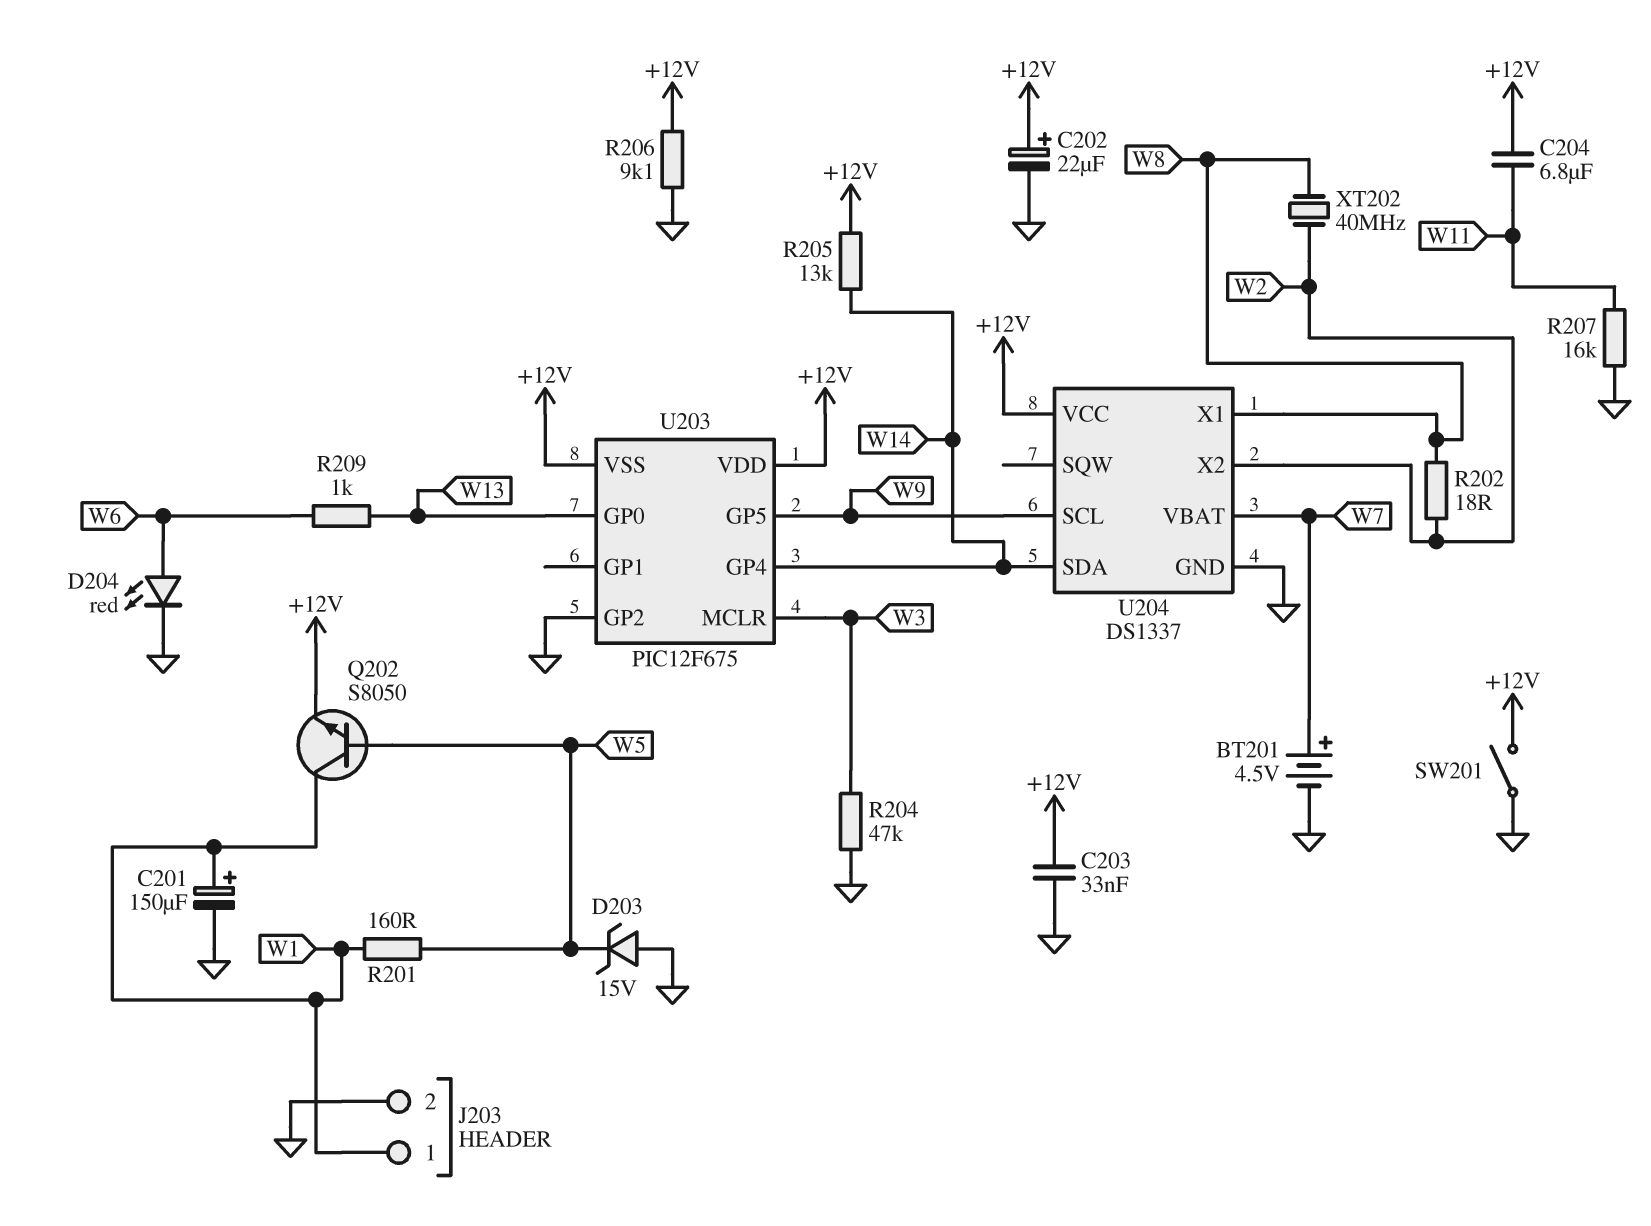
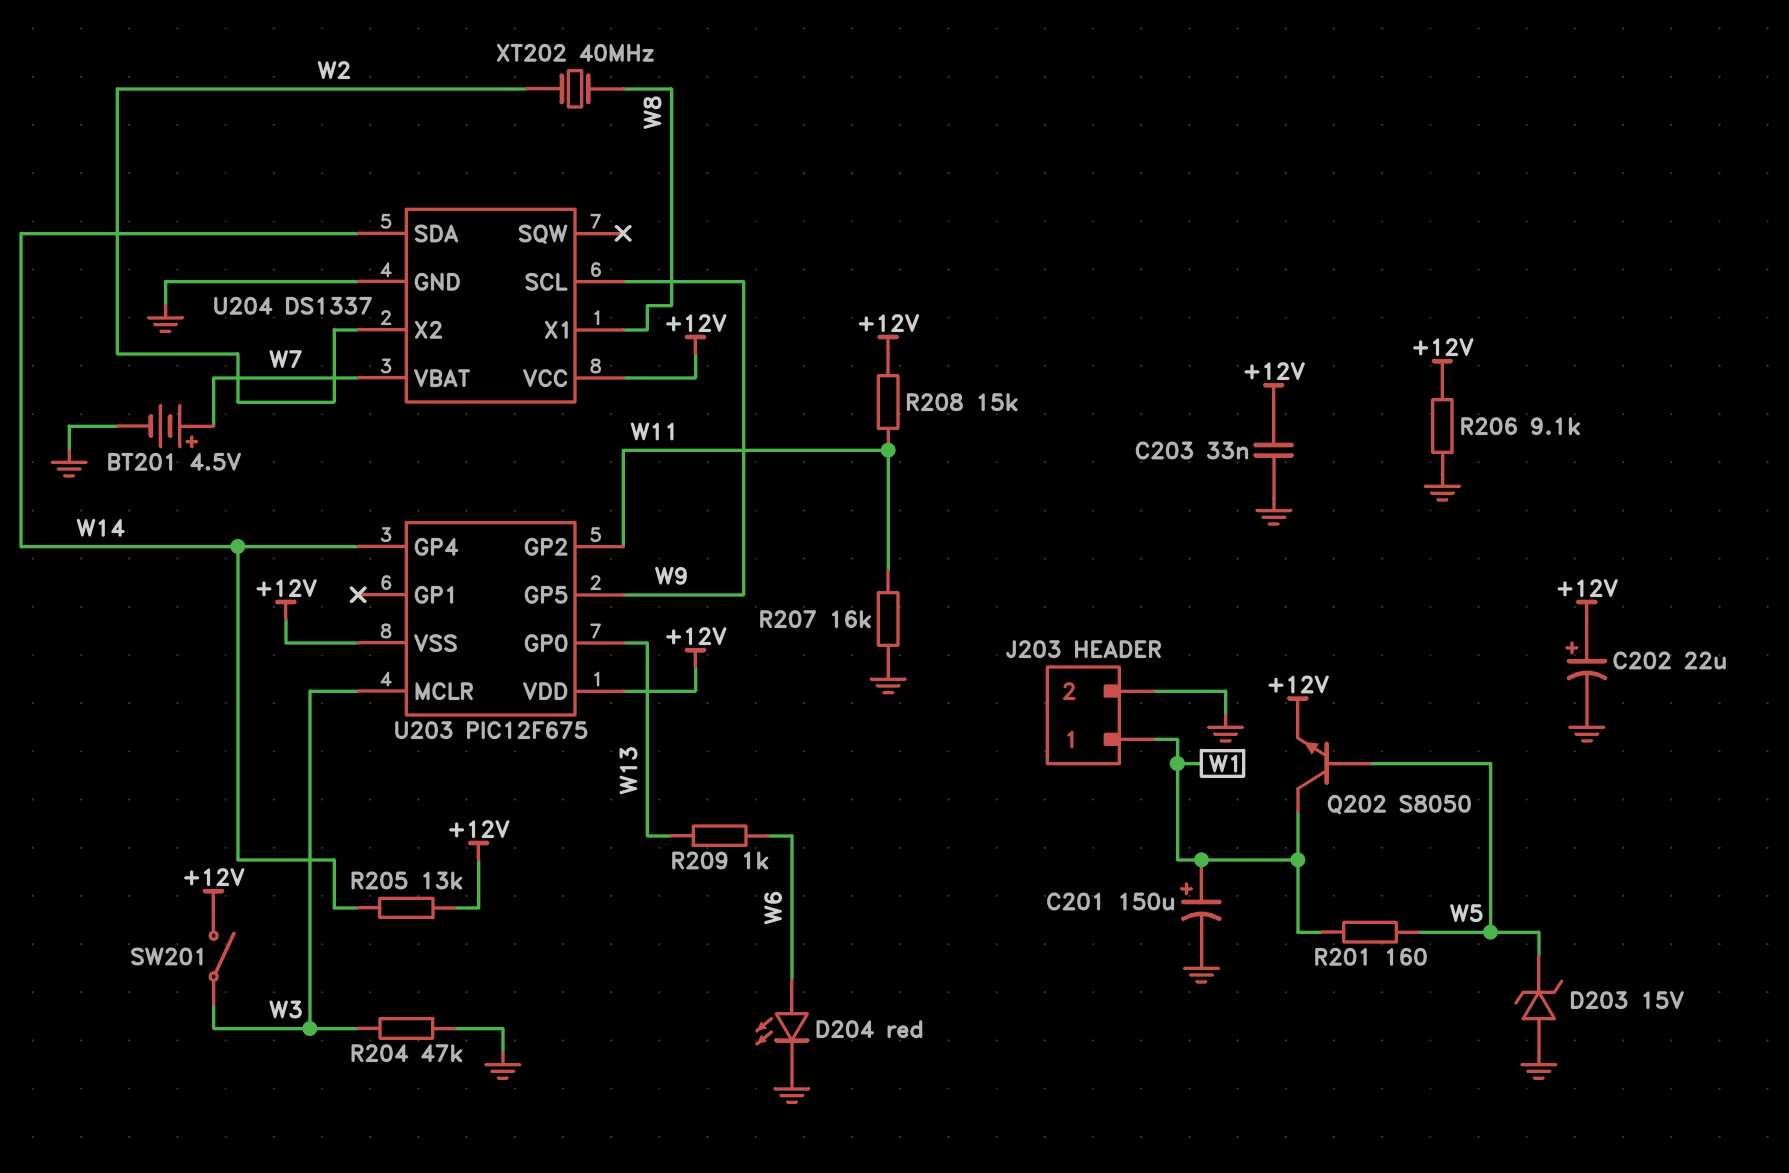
C204: 6.8uF (+12V, W11) -> none
R202: 18 (W2, W8) -> none
R208: none -> 15k (+12V, W11)
SW201: switch (+12V, GND) -> switch (+12V, W3)
U203 pin GP2: GND -> W11

